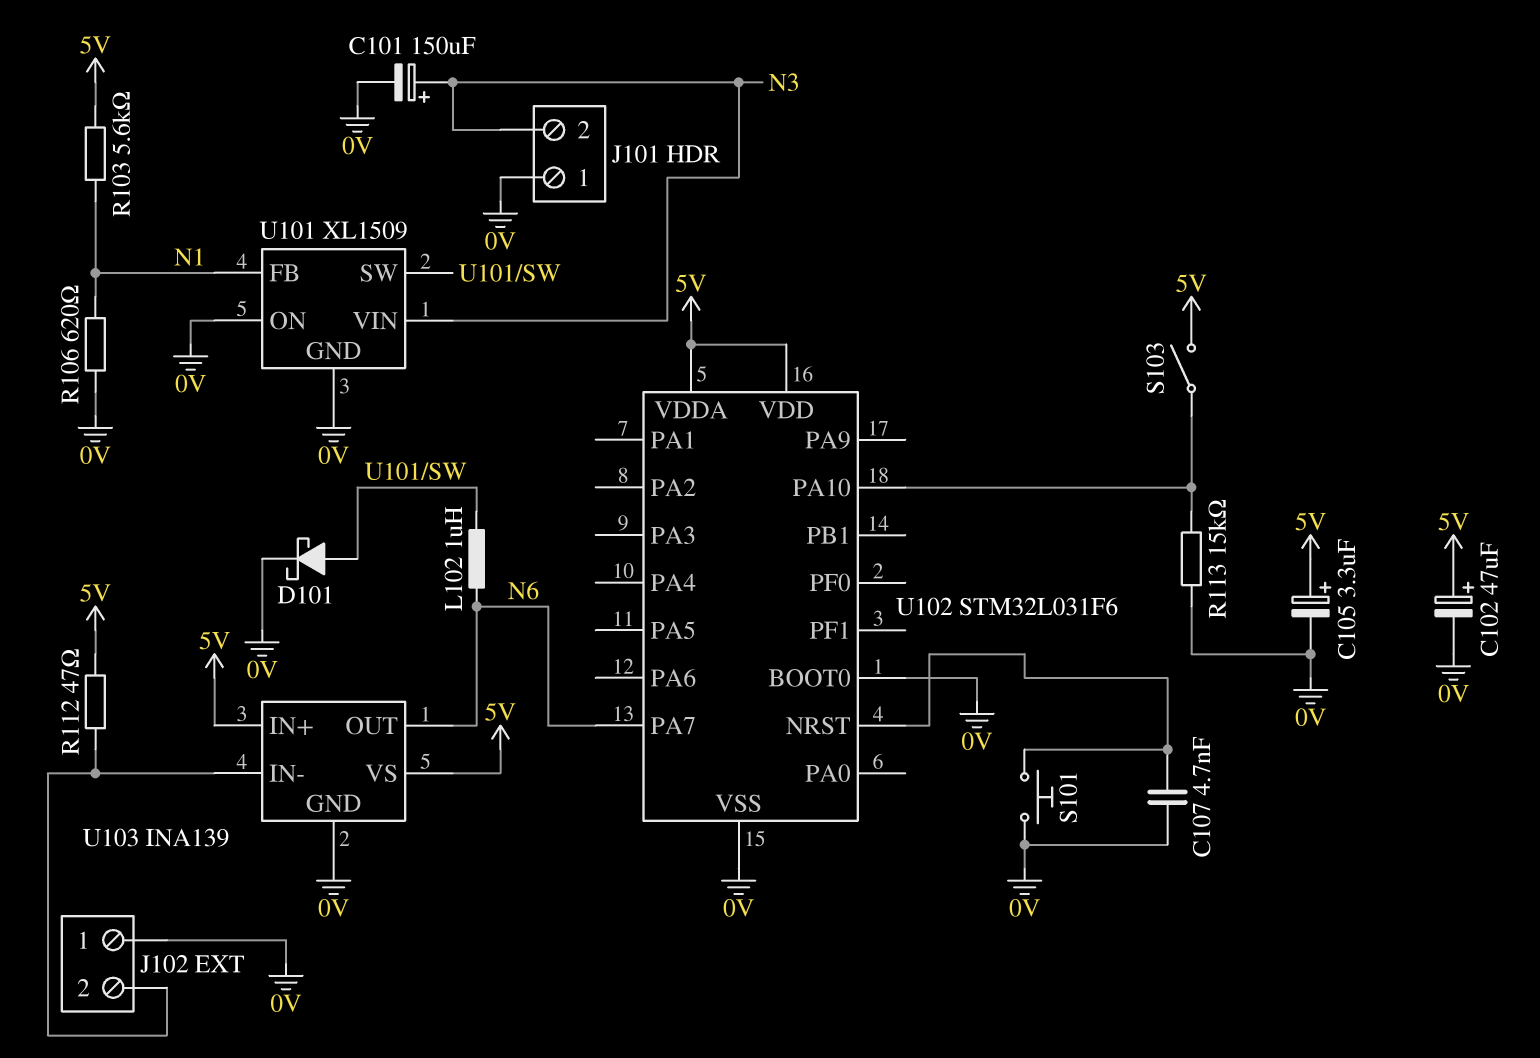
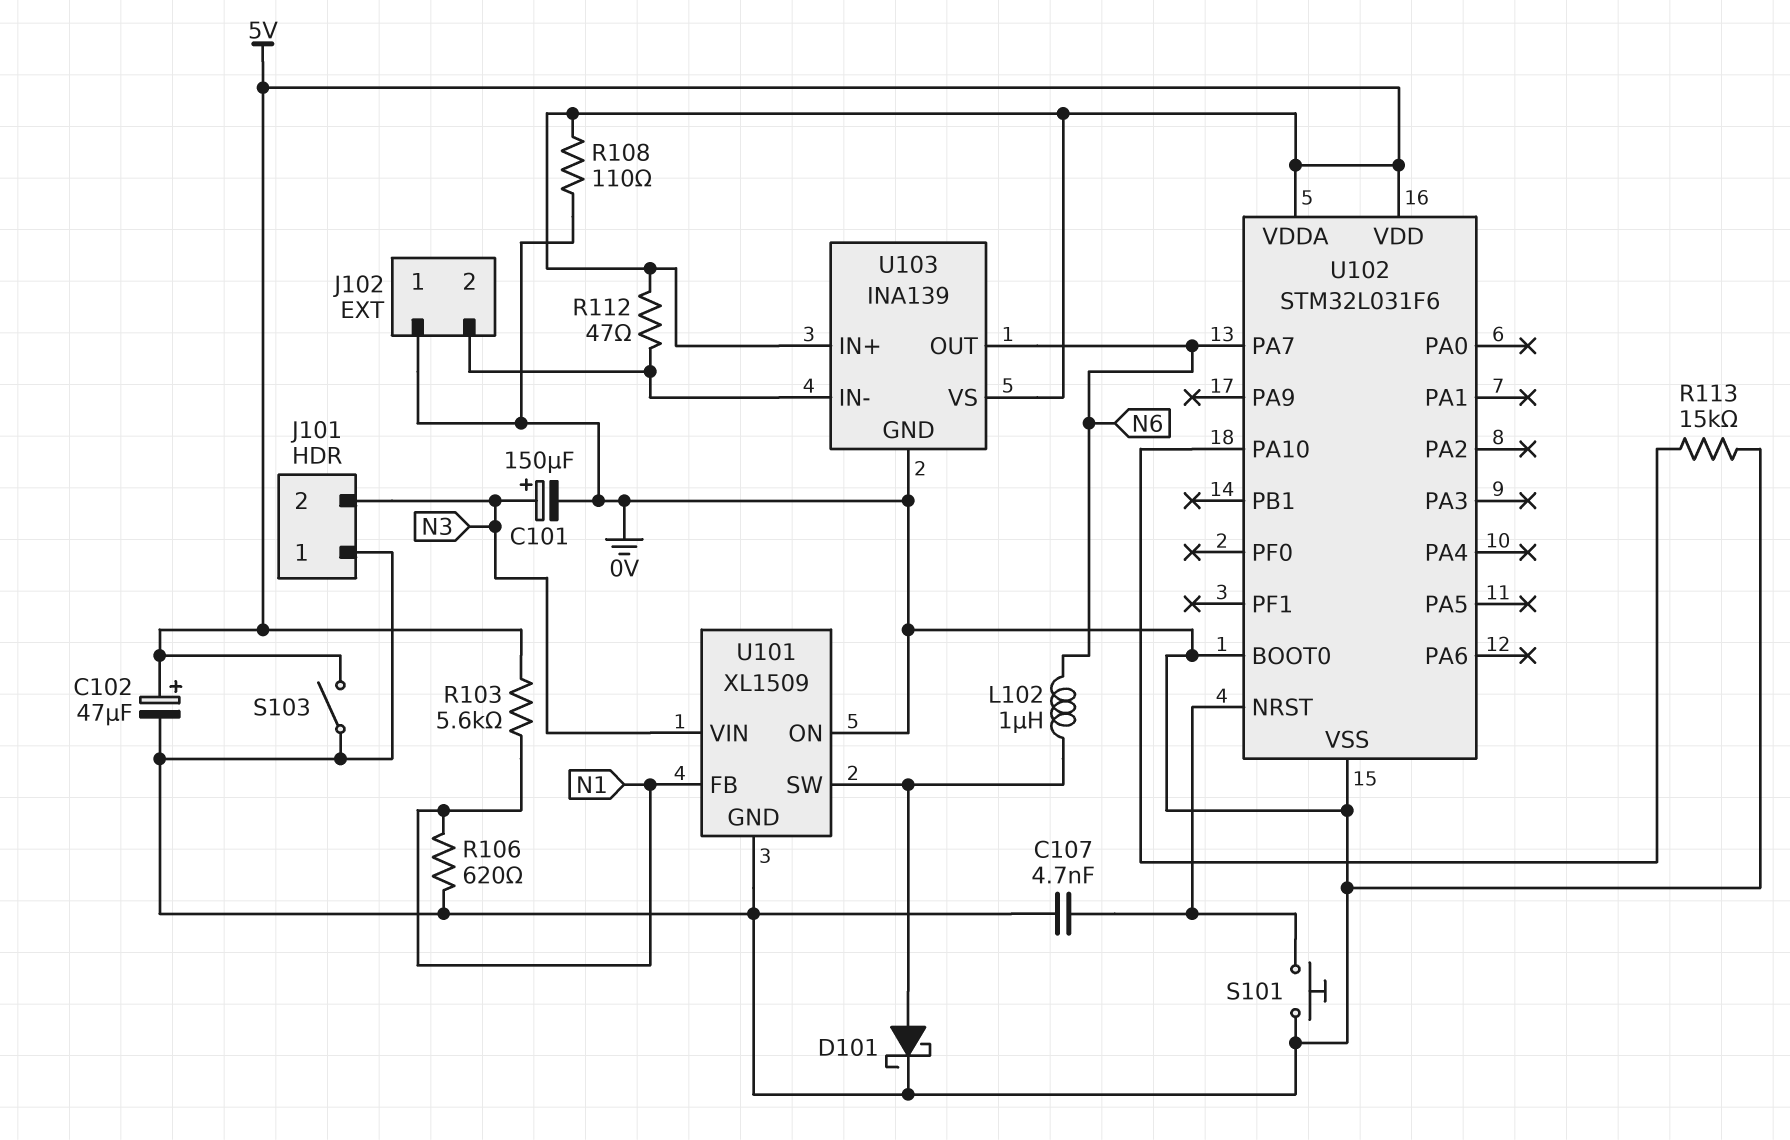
C105: 3.3uF (plus 5V, minus 0V) -> none
R108: none -> 110 (0V, 5V)
S103: switch (5V, U102/PA10) -> switch (0V, 5V)

